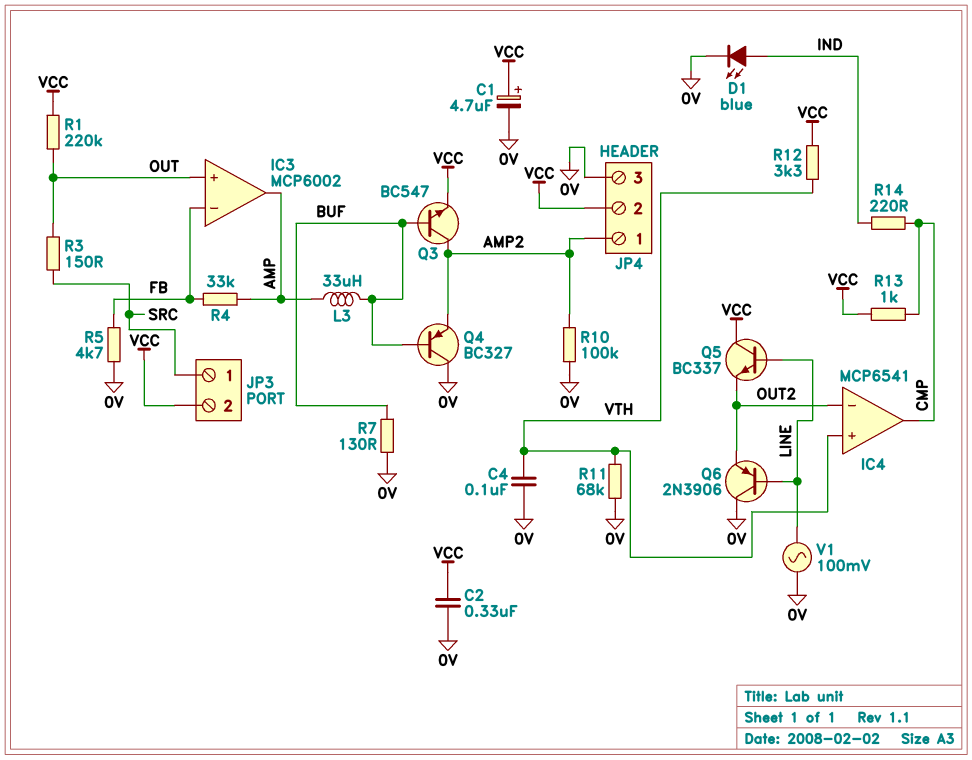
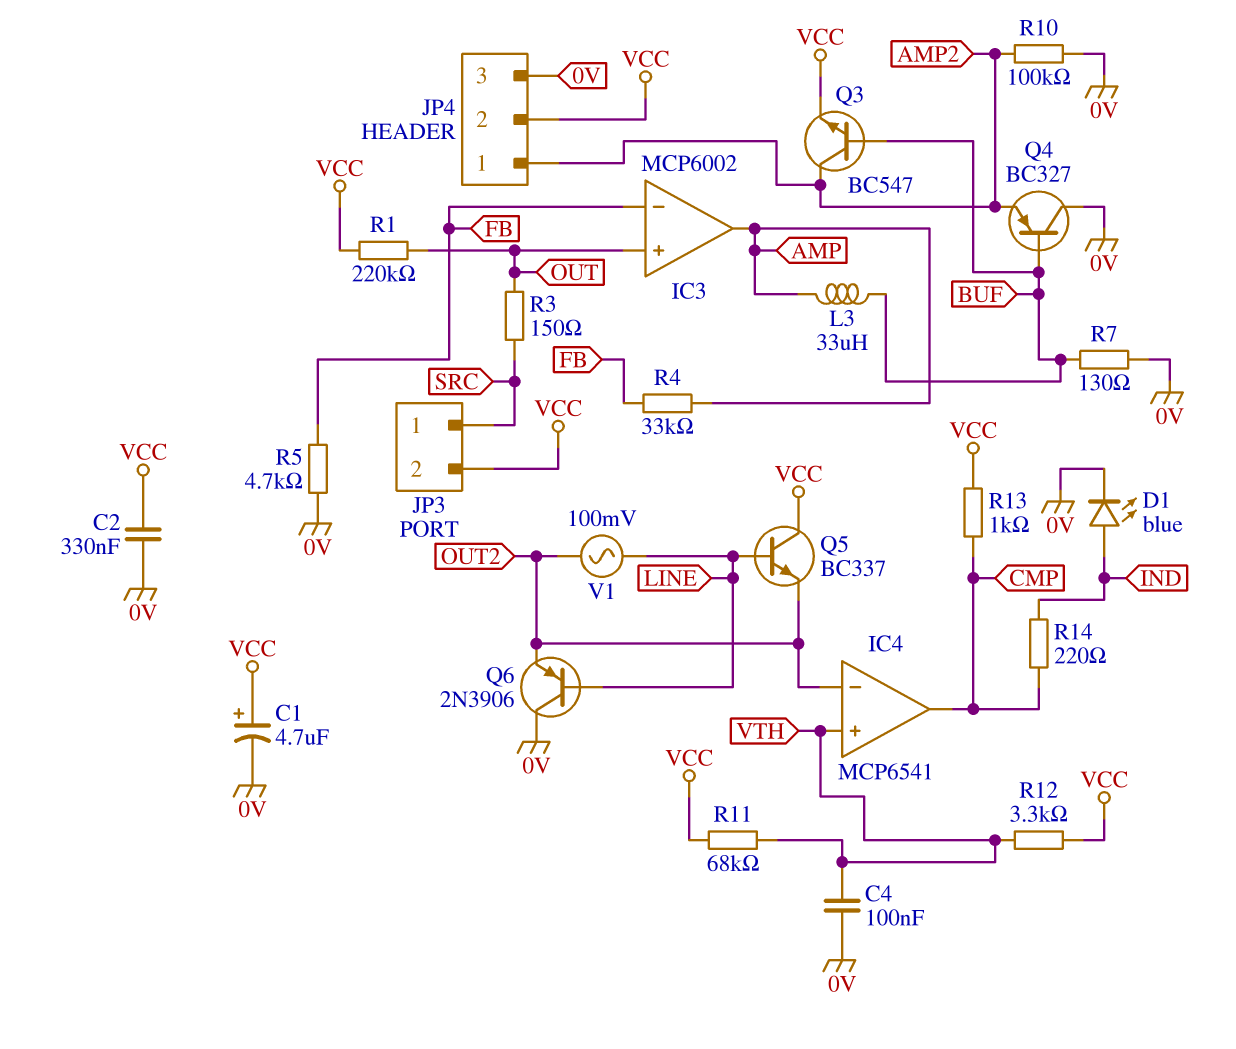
R11: 68k (0V, VTH) -> 68k (VCC, VTH)
V1: AC 100mV (0V, LINE) -> AC 100mV (LINE, OUT2)

